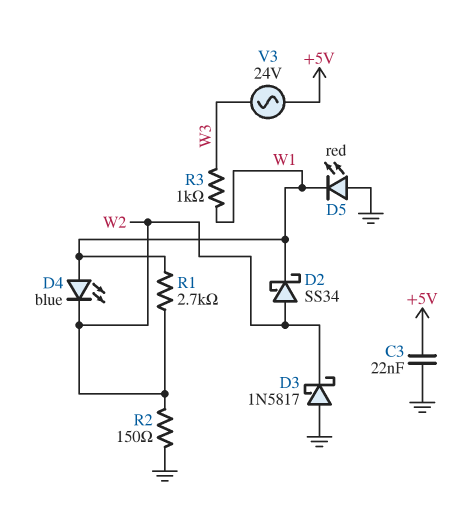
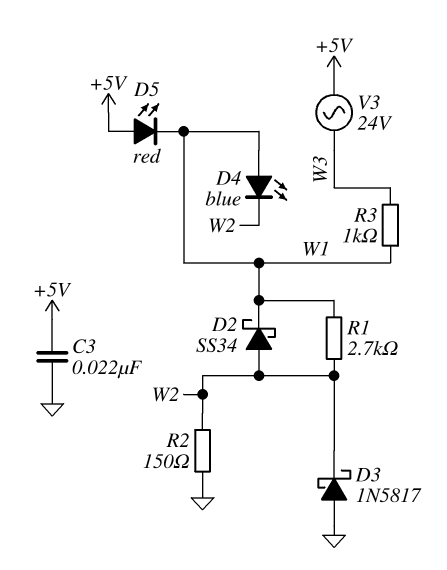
D5: LED red (A GND, K W1) -> LED red (A +5V, K W1)

